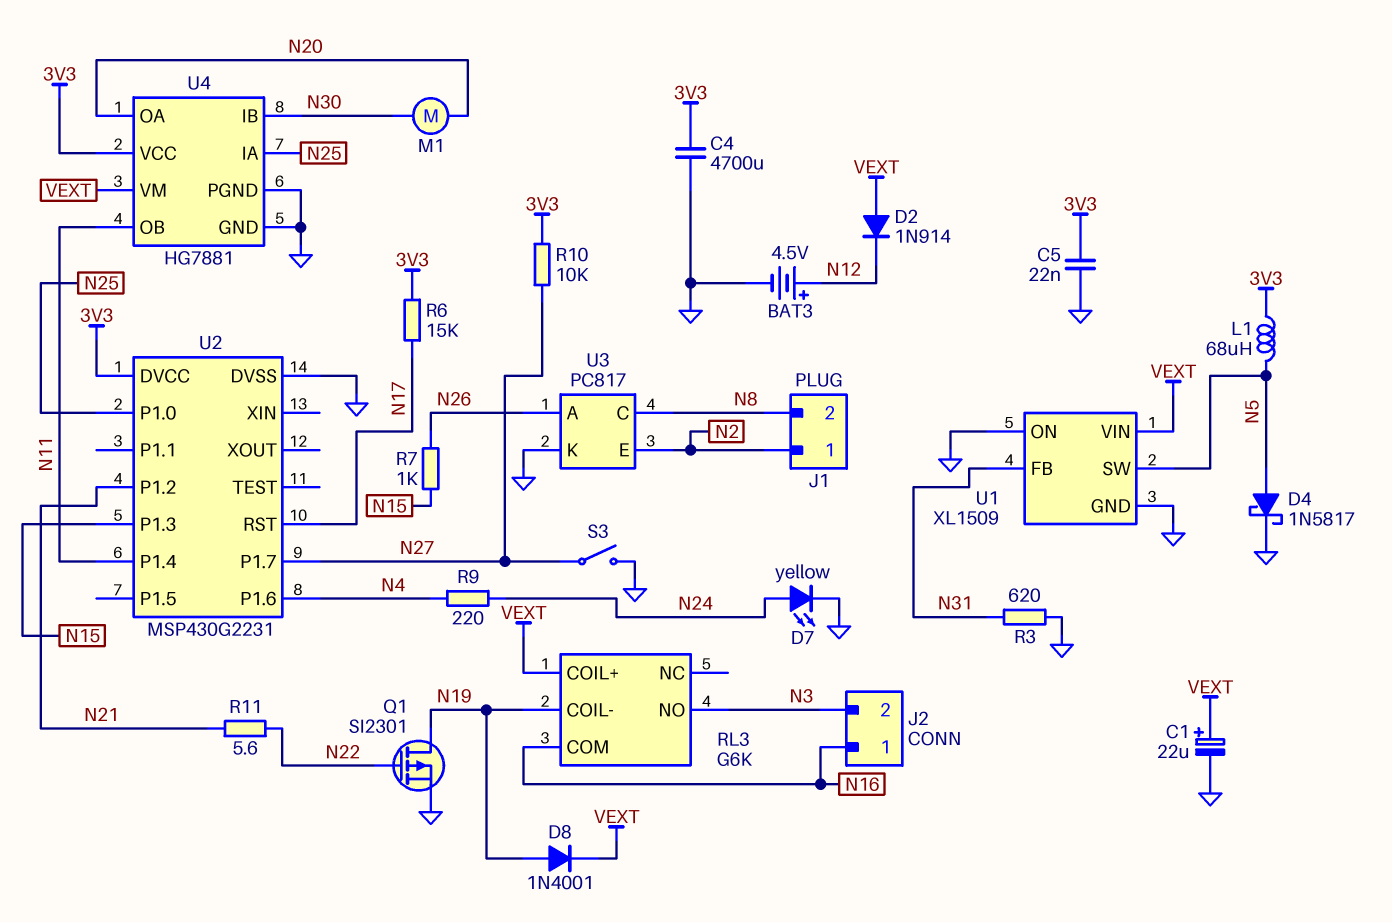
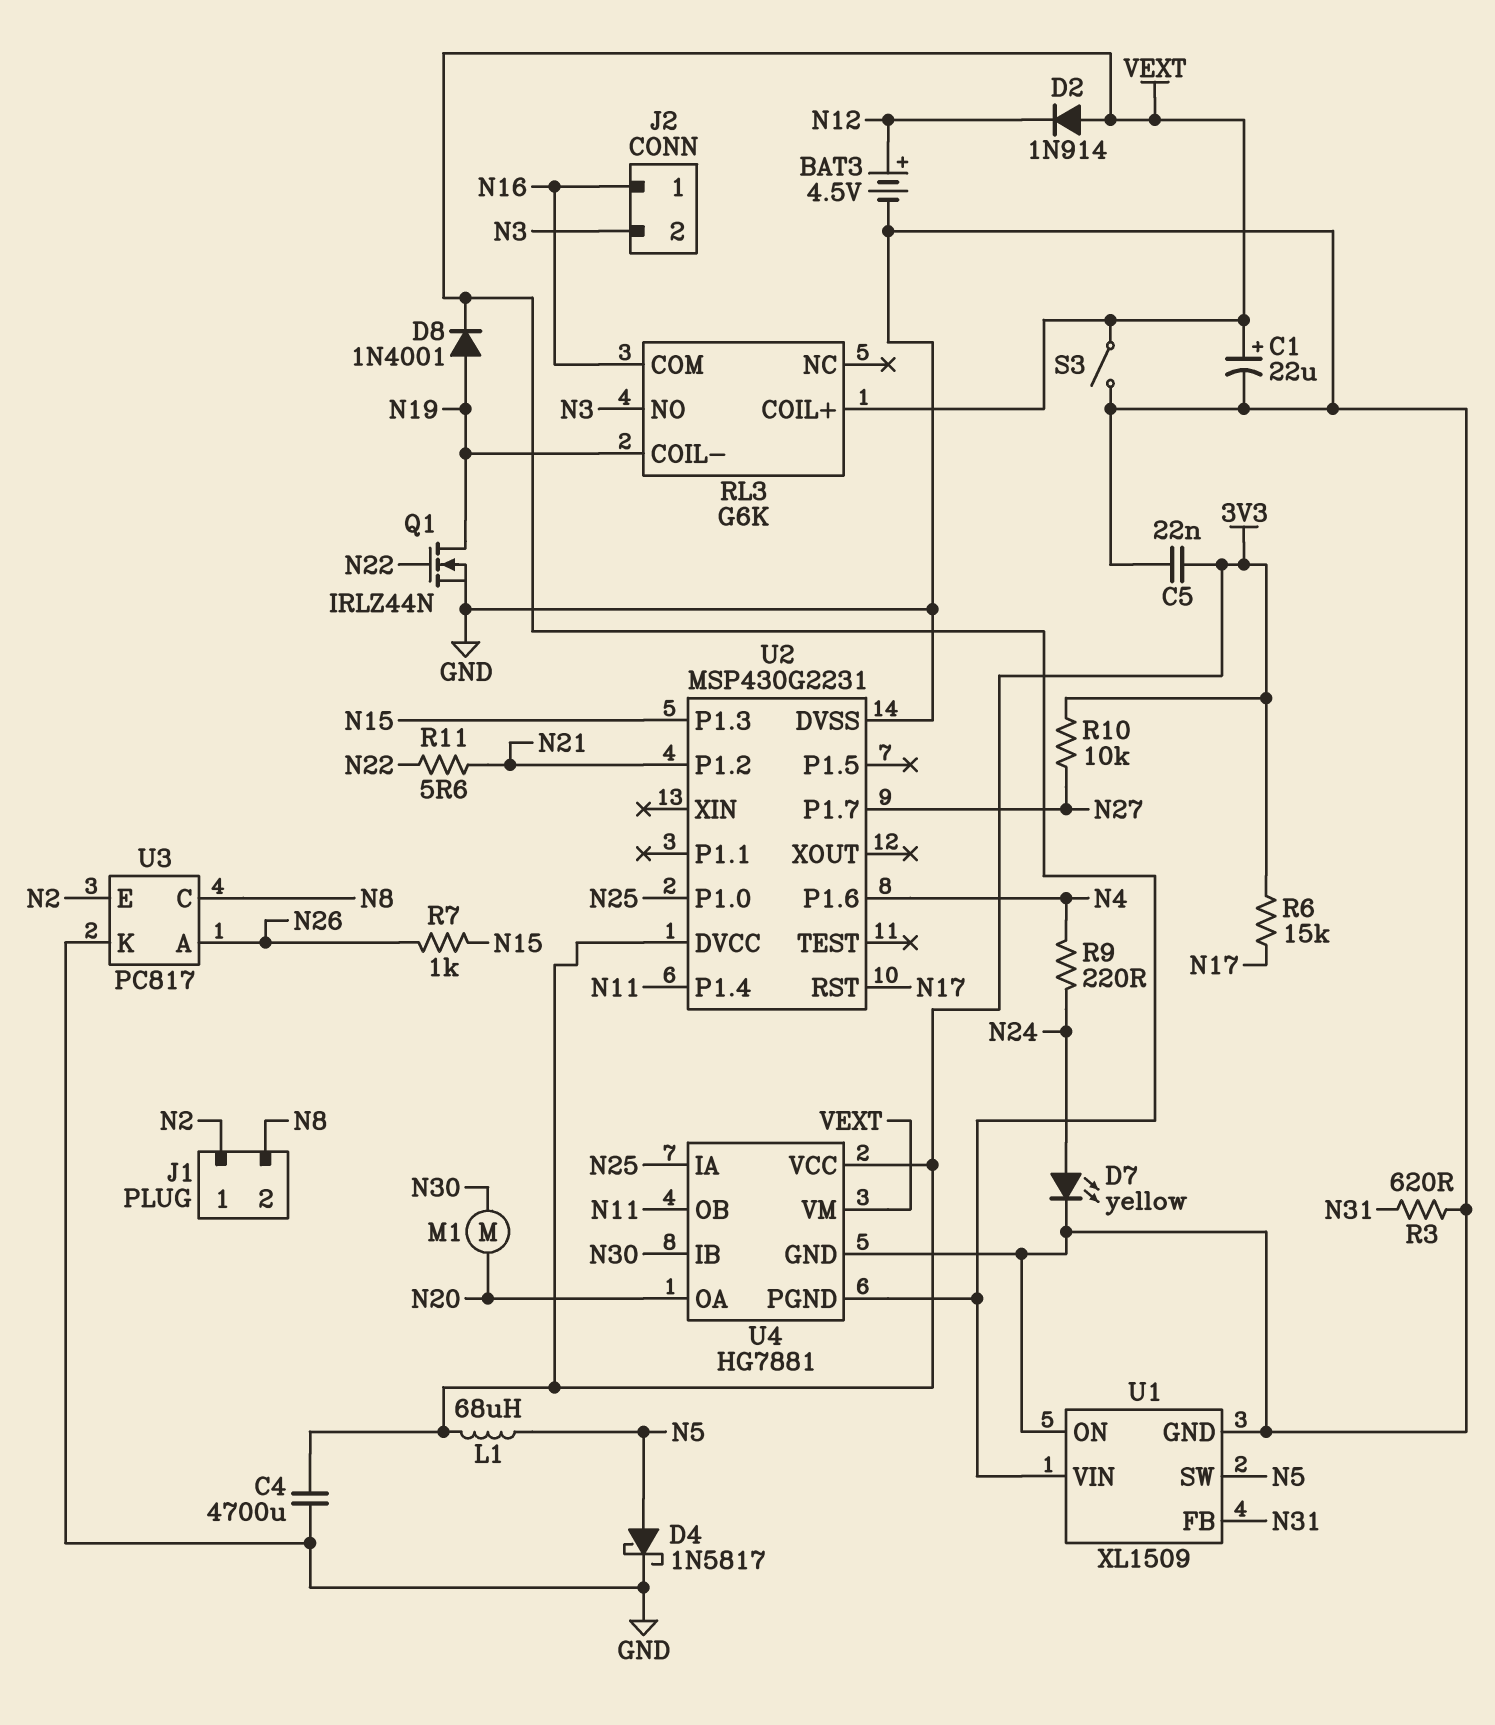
Q1: PMOS SI2301 (G N22, D N19, S GND) -> NMOS IRLZ44N (G N22, D N19, S GND)
S3: switch (GND, N27) -> switch (GND, VEXT)
U4 pin PGND: GND -> VEXT

